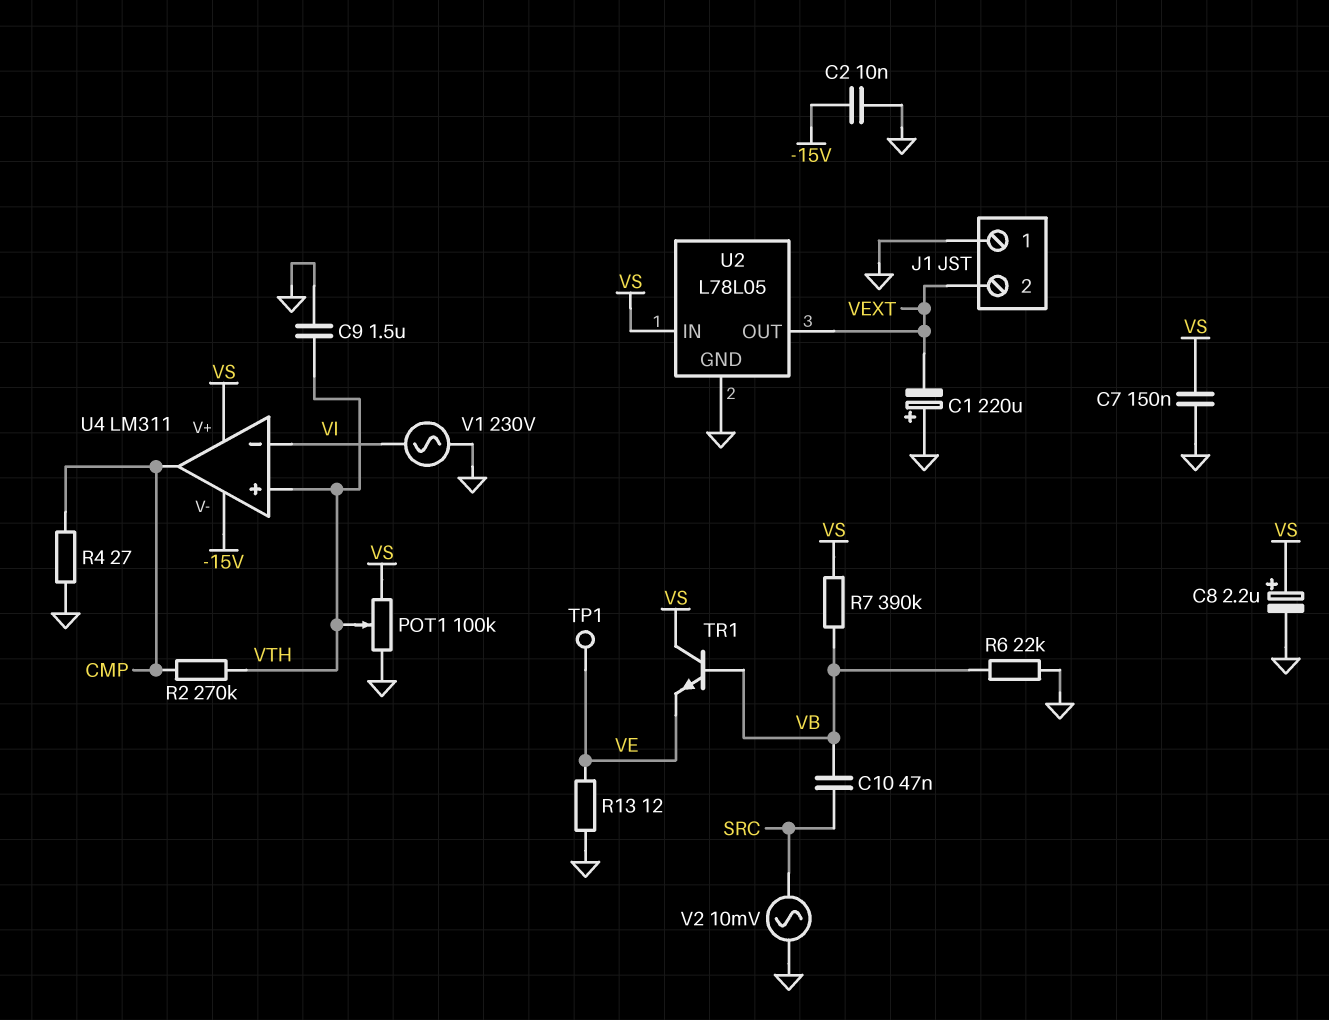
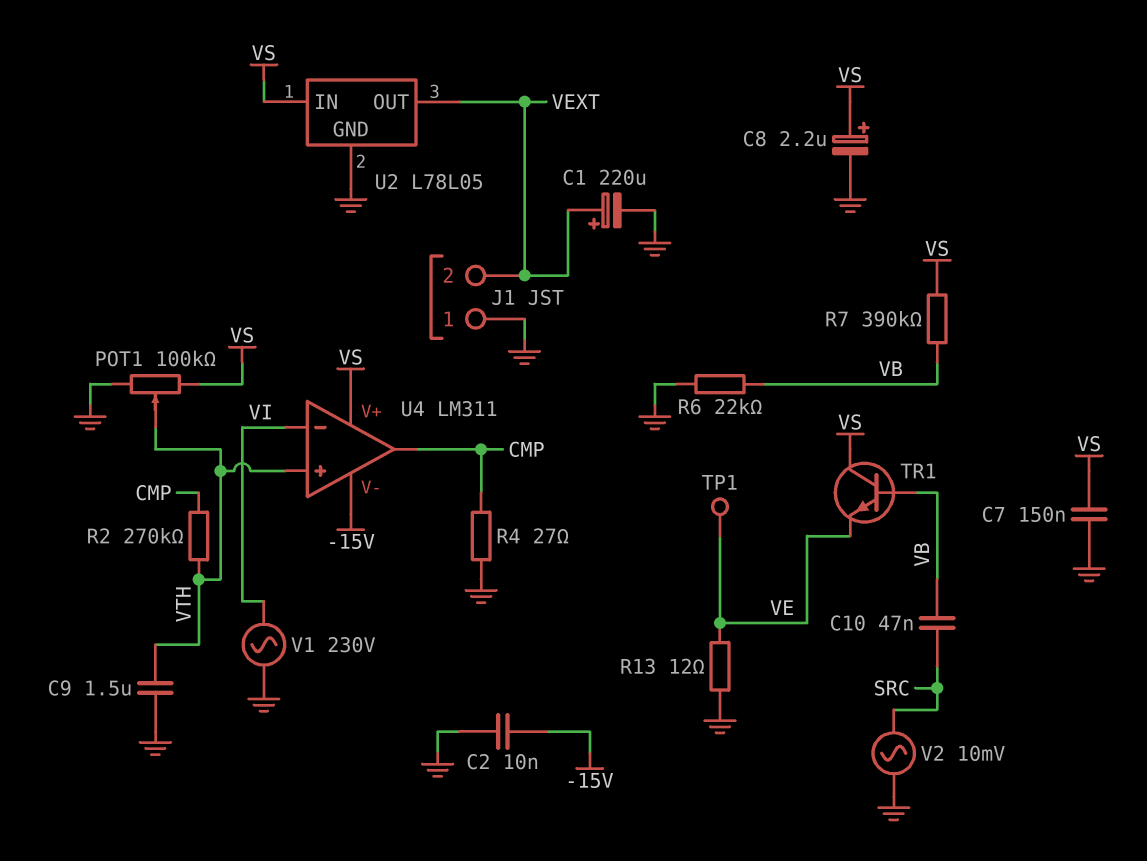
C1: 220uF (plus GND, minus VEXT) -> 220uF (plus VEXT, minus GND)

